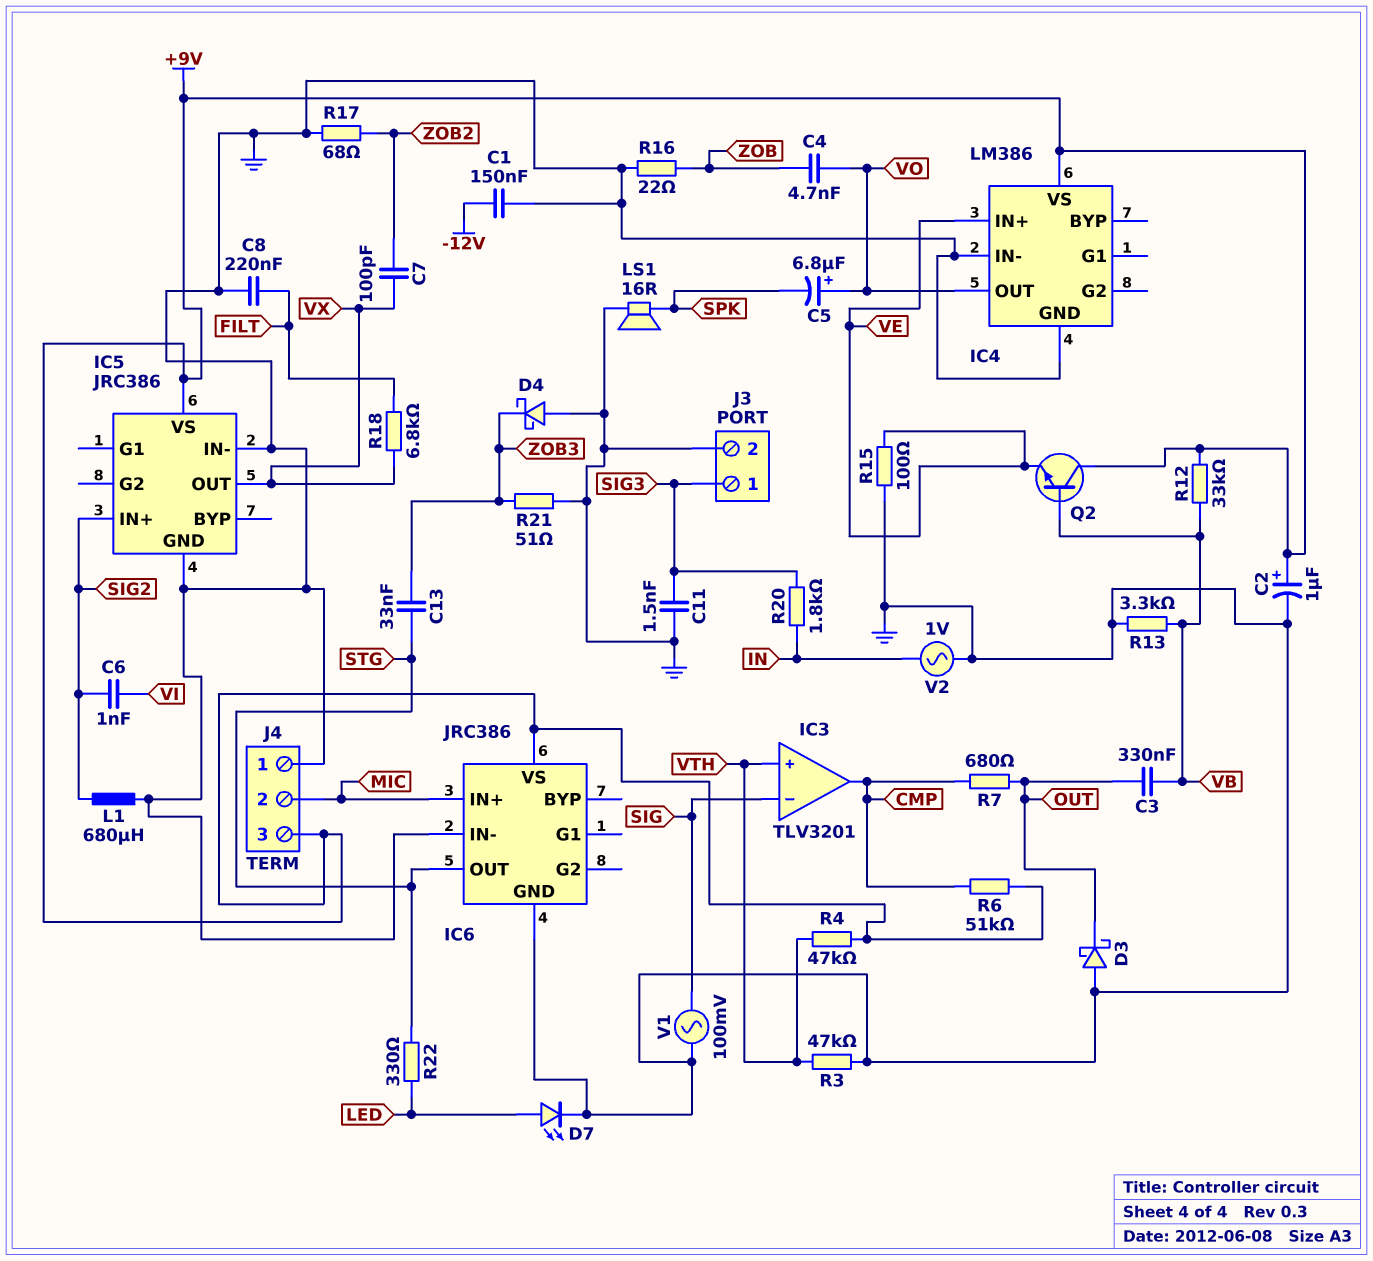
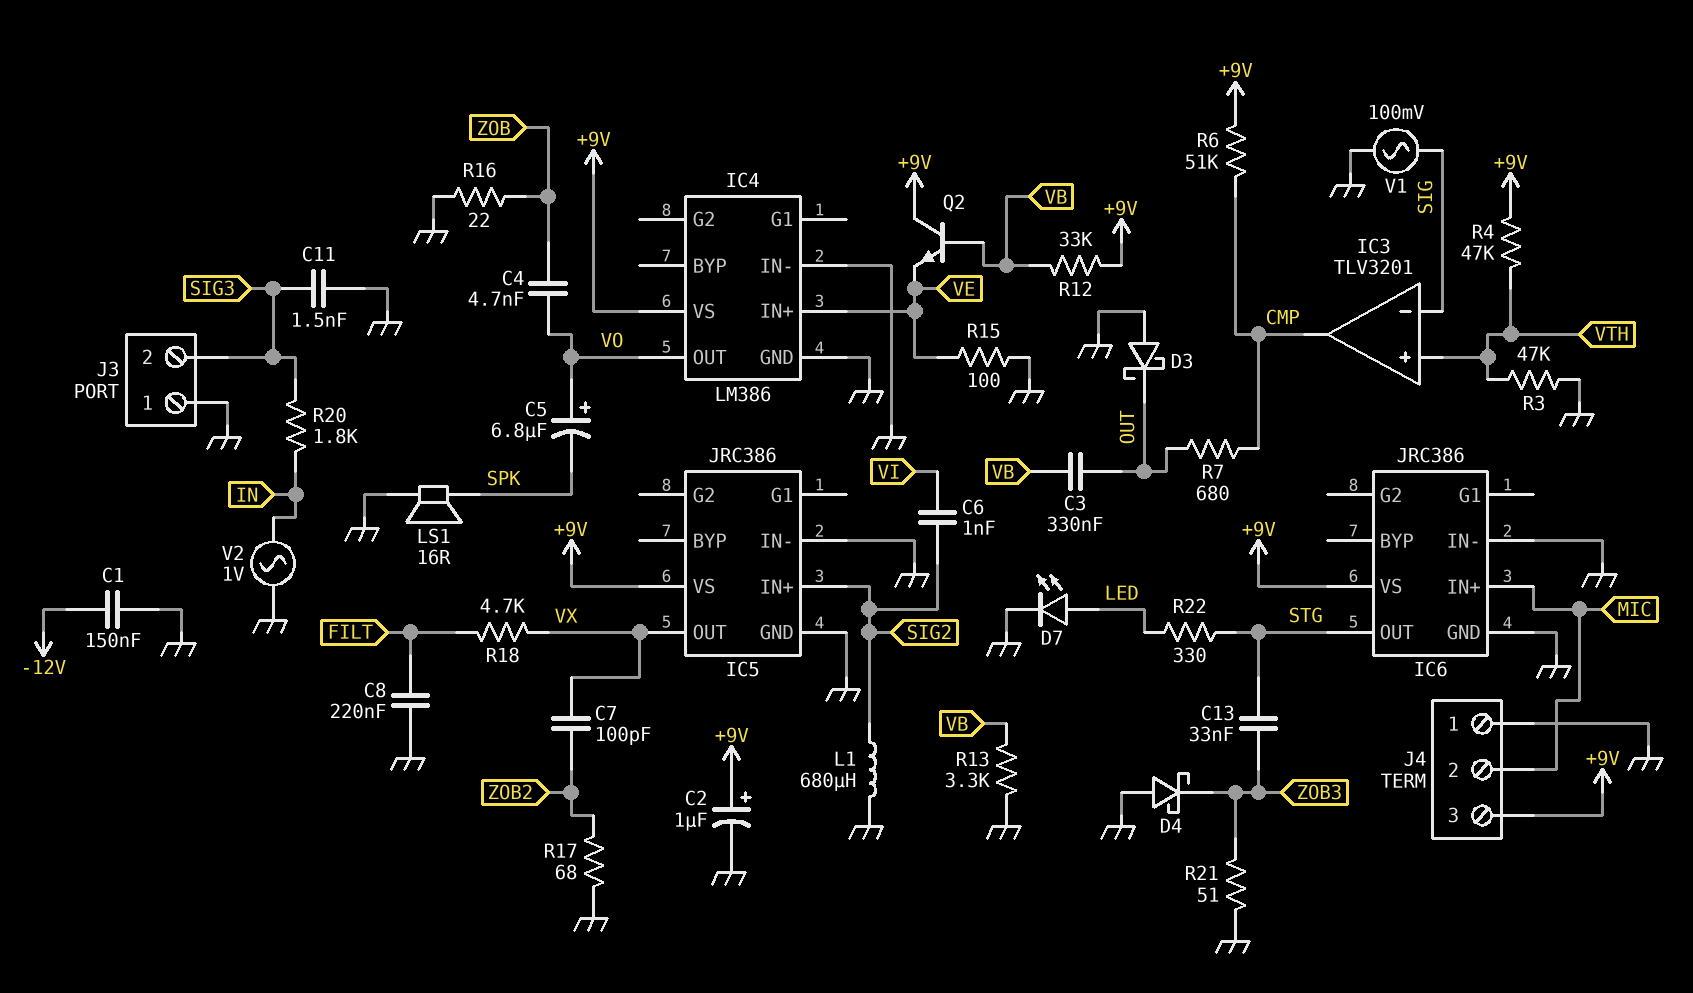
J3 pin 1: SIG3 -> GND
J3 pin 2: GND -> SIG3
R18: 6.8k (FILT, VX) -> 4.7k (FILT, VX)

